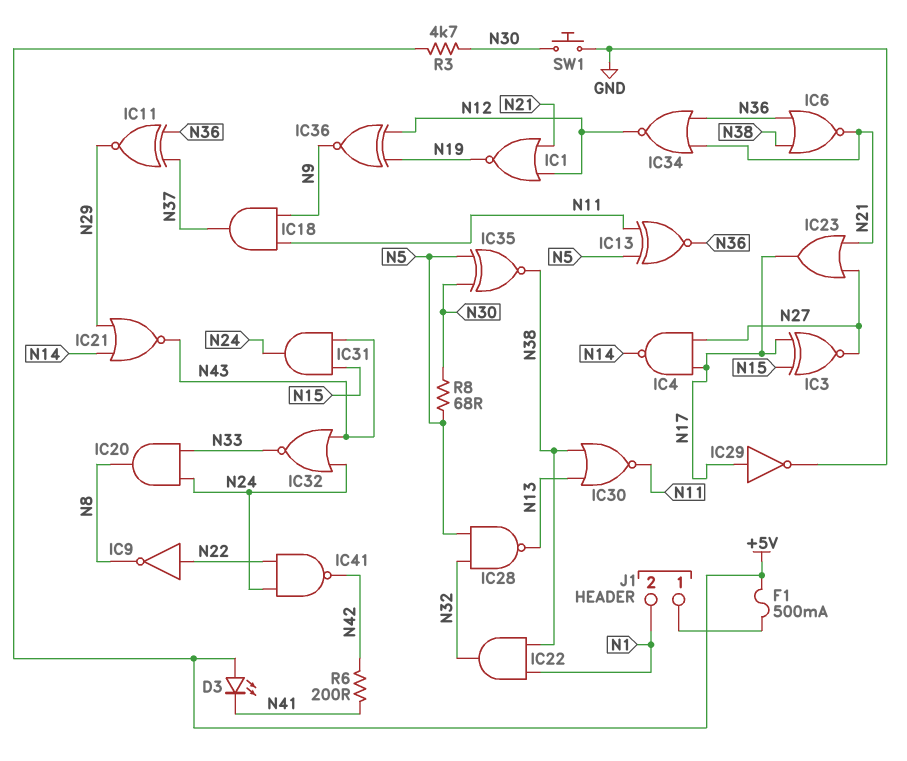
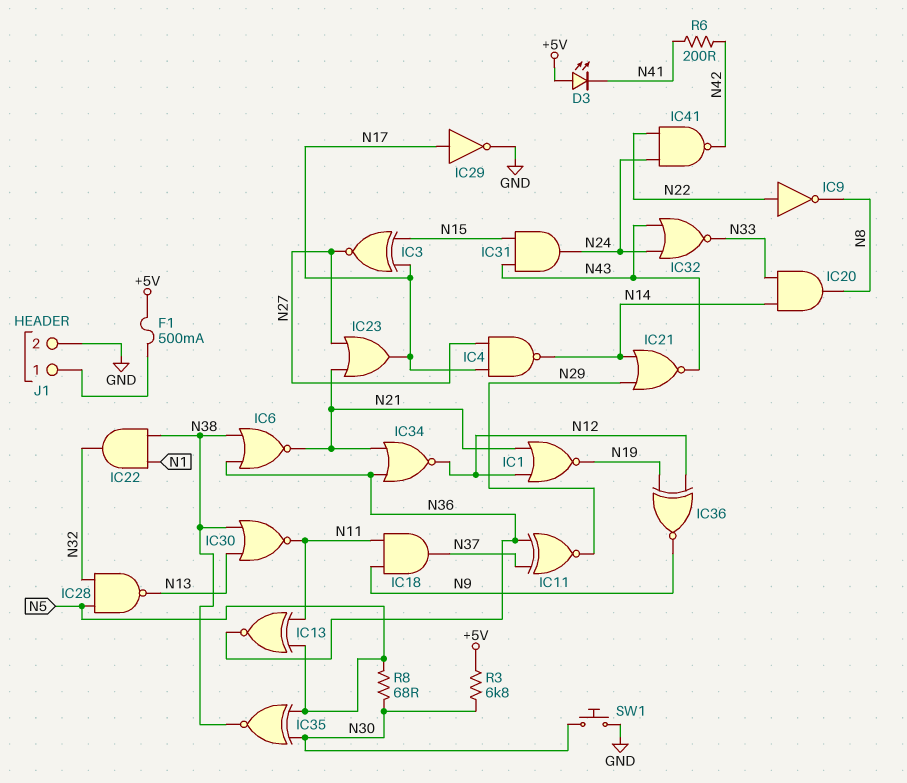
IC20: AND (in N24, in N33, out N8) -> AND (in N14, in N33, out N8)
J1 pin 2: N1 -> GND
R3: 4.7k (+5V, N30) -> 6.8k (+5V, N30)

